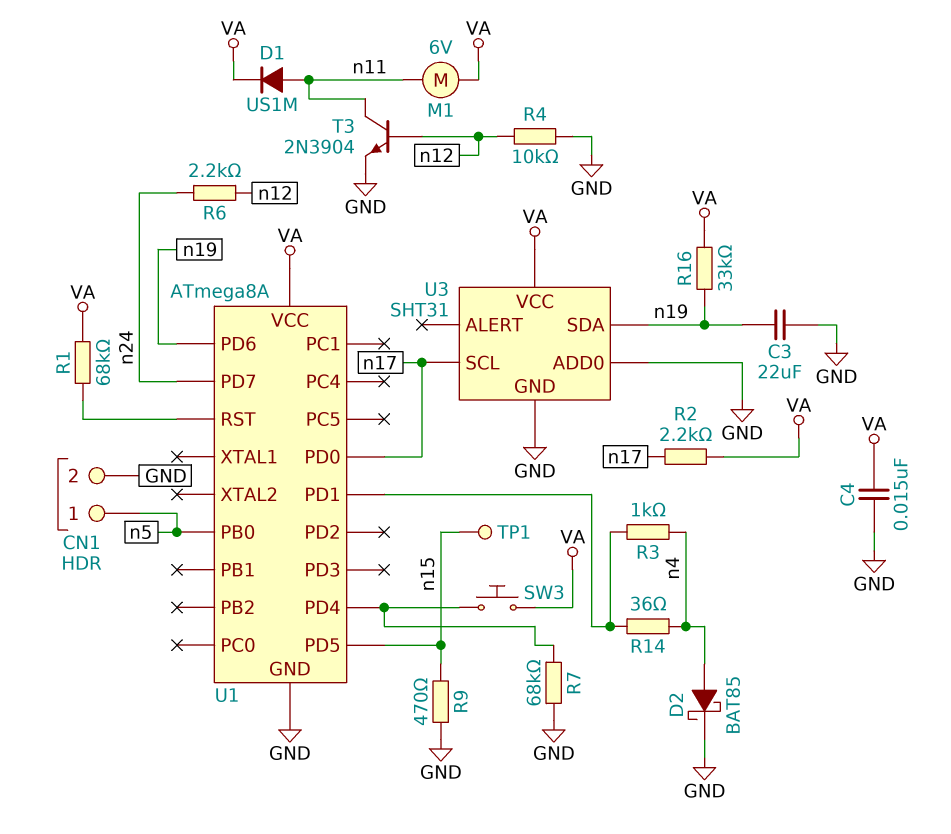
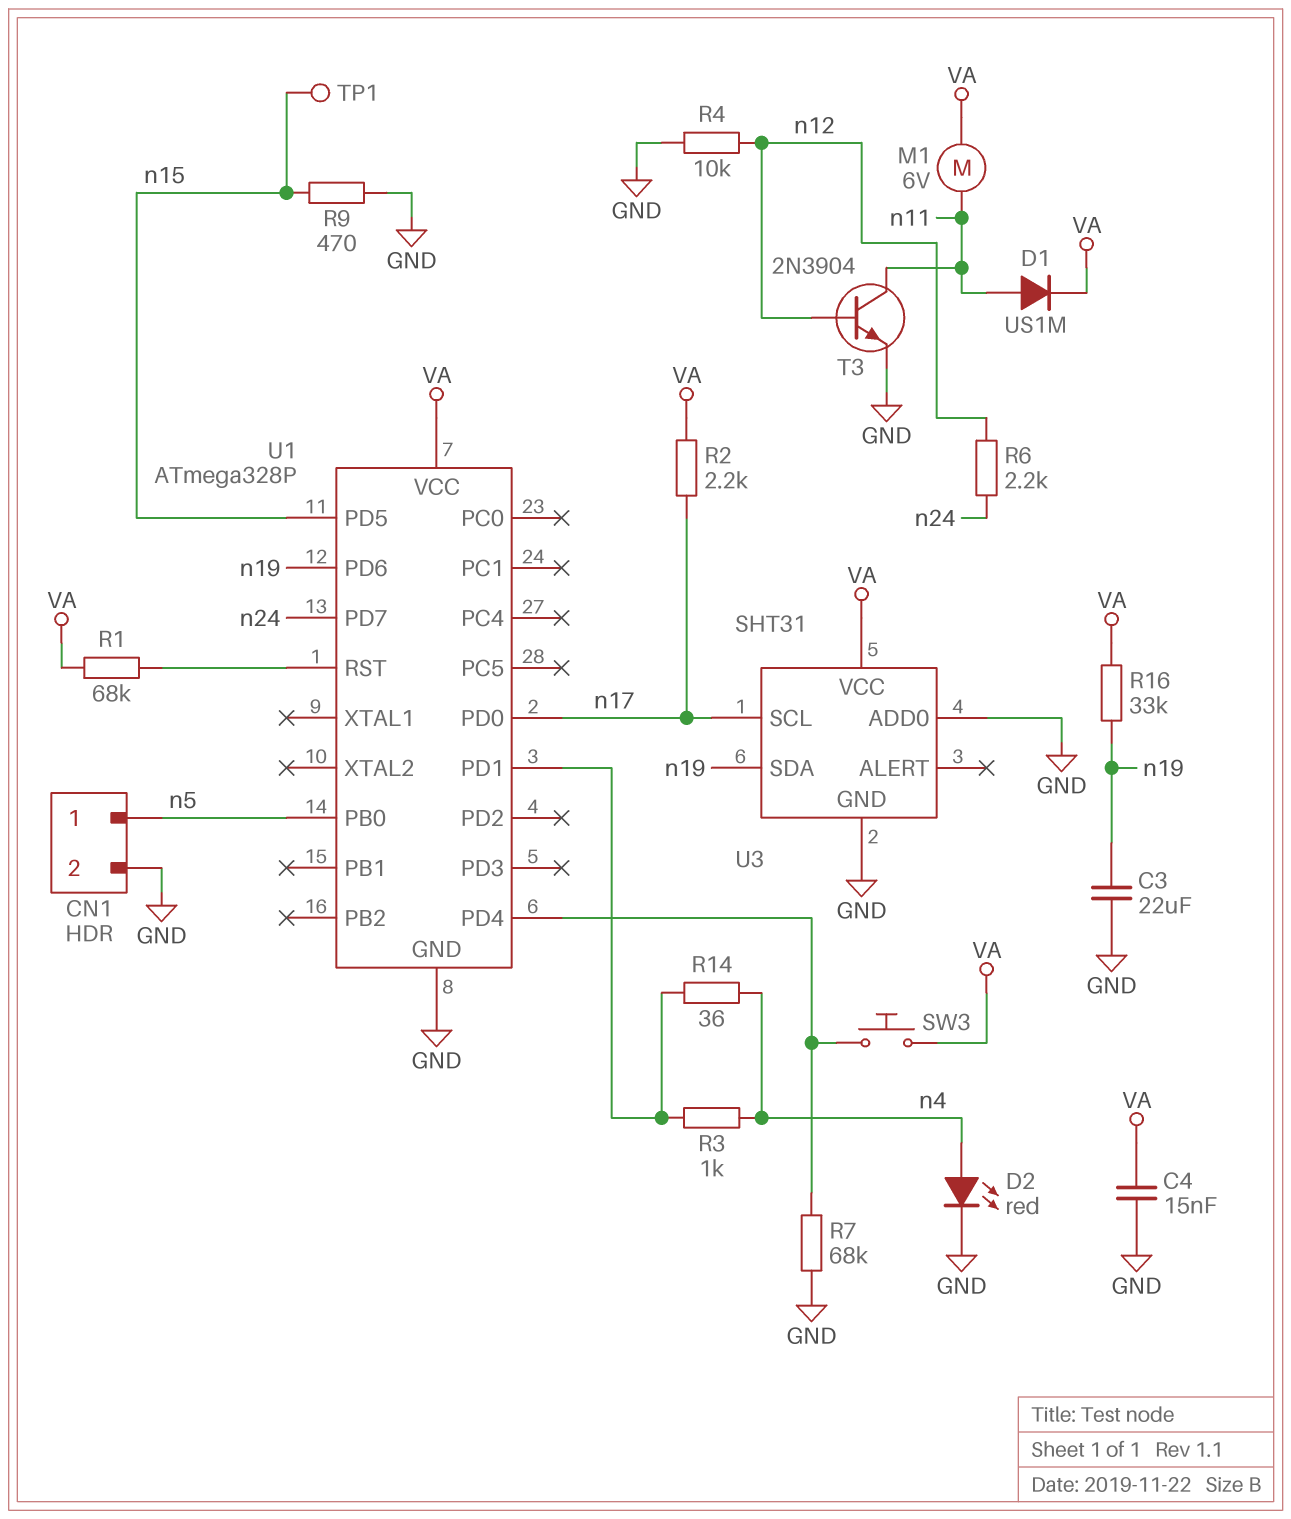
D2: schottky BAT85 (A n4, K GND) -> LED red (A n4, K GND)
U1: ATmega8A -> ATmega328P

